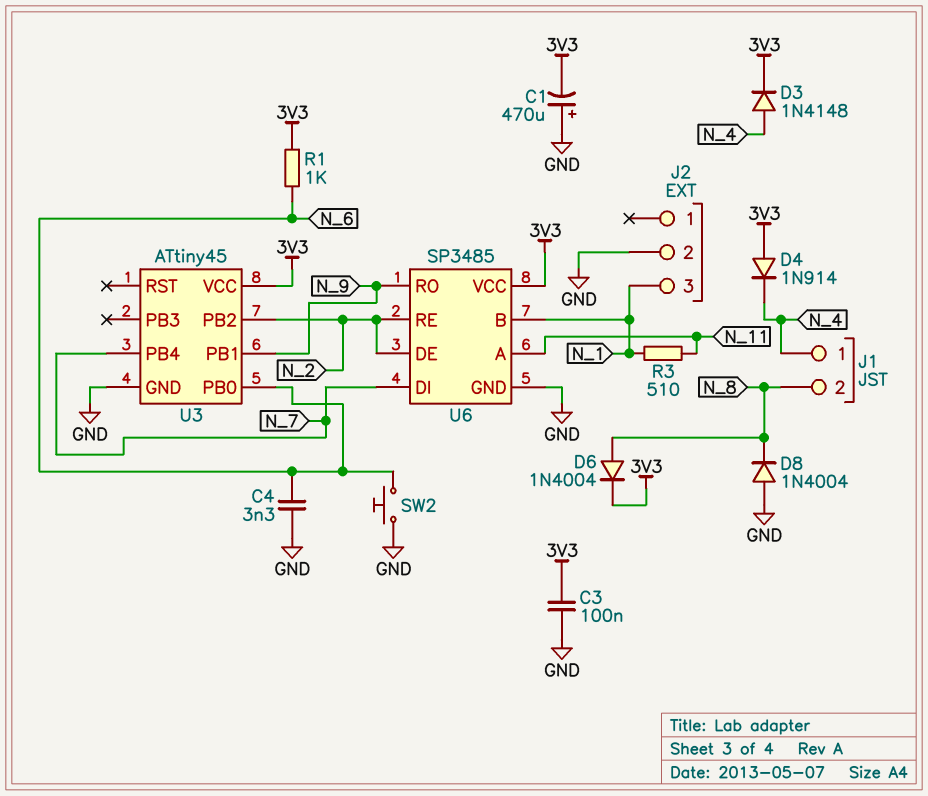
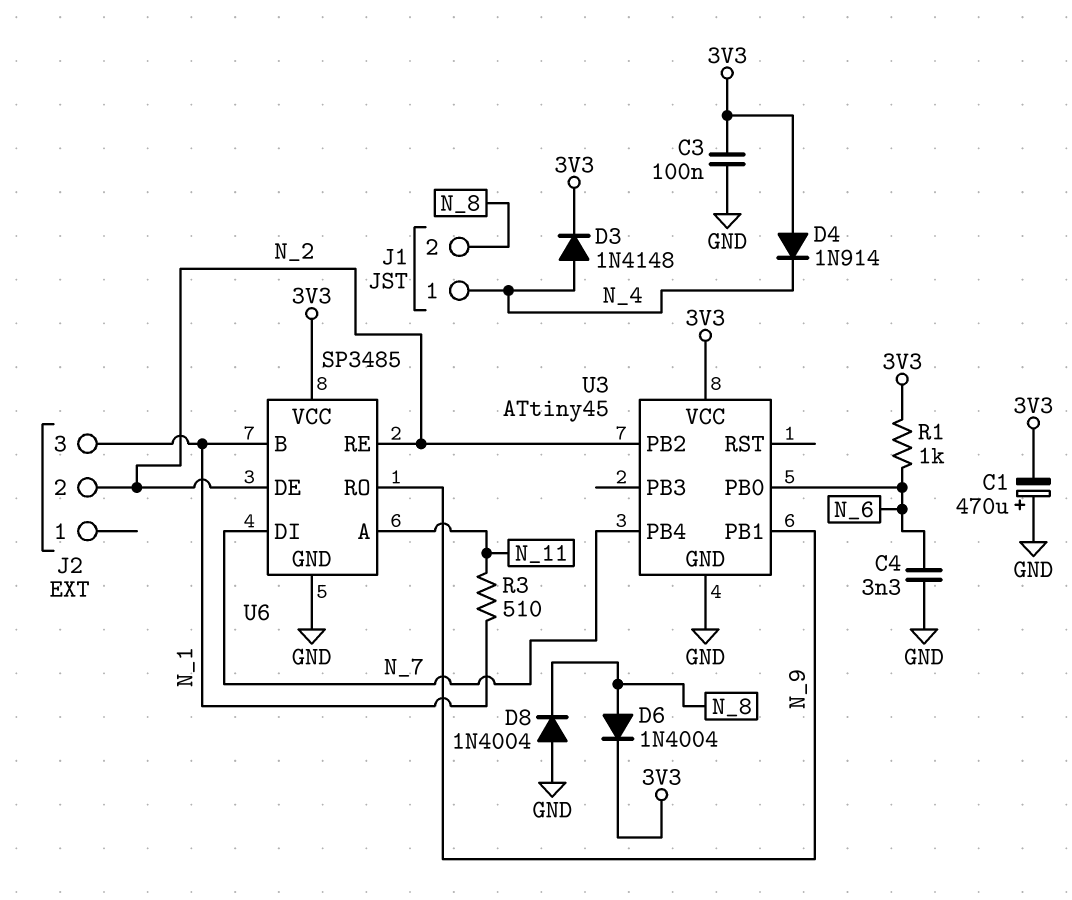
J2 pin 2: GND -> N_2
SW2: button (GND, N_6) -> none

